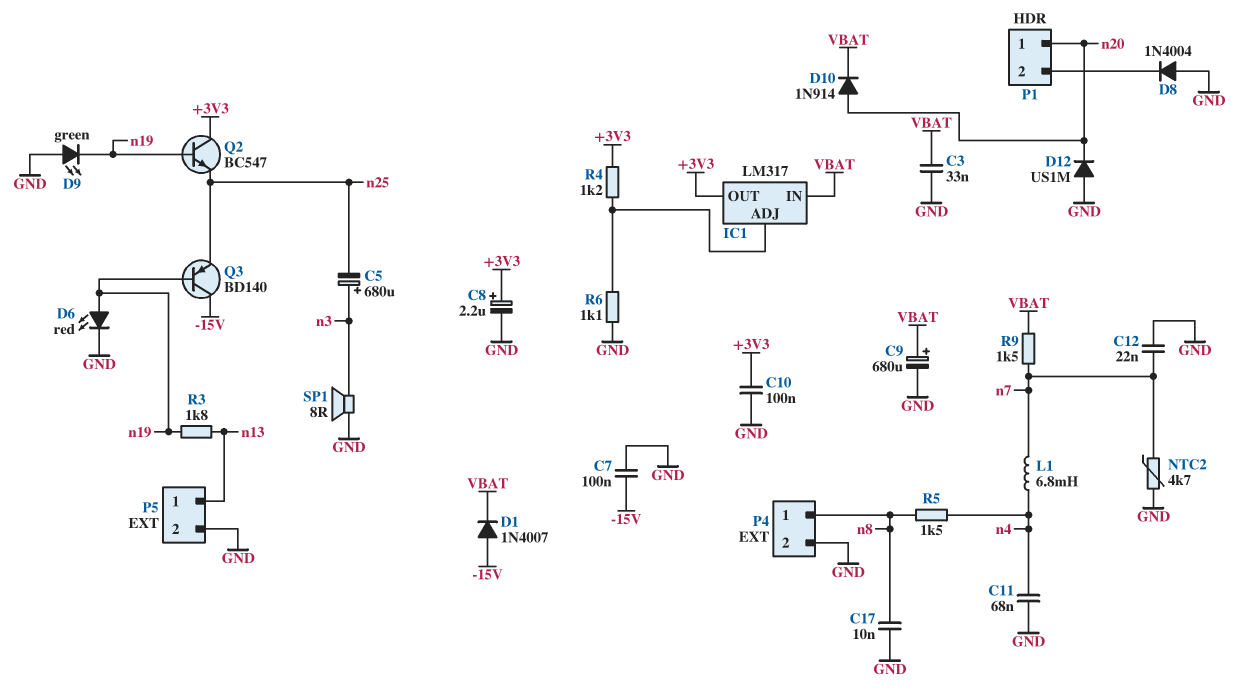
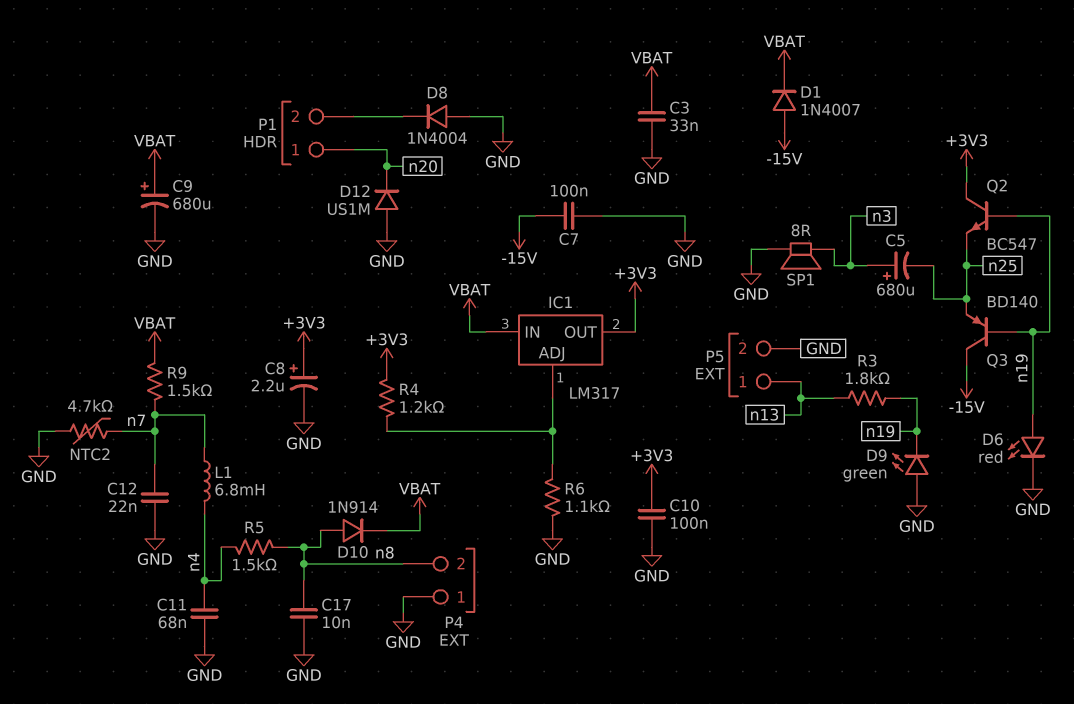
D10: diode 1N914 (A n20, K VBAT) -> diode 1N914 (A n8, K VBAT)
P4 pin 1: n8 -> GND
P4 pin 2: GND -> n8

